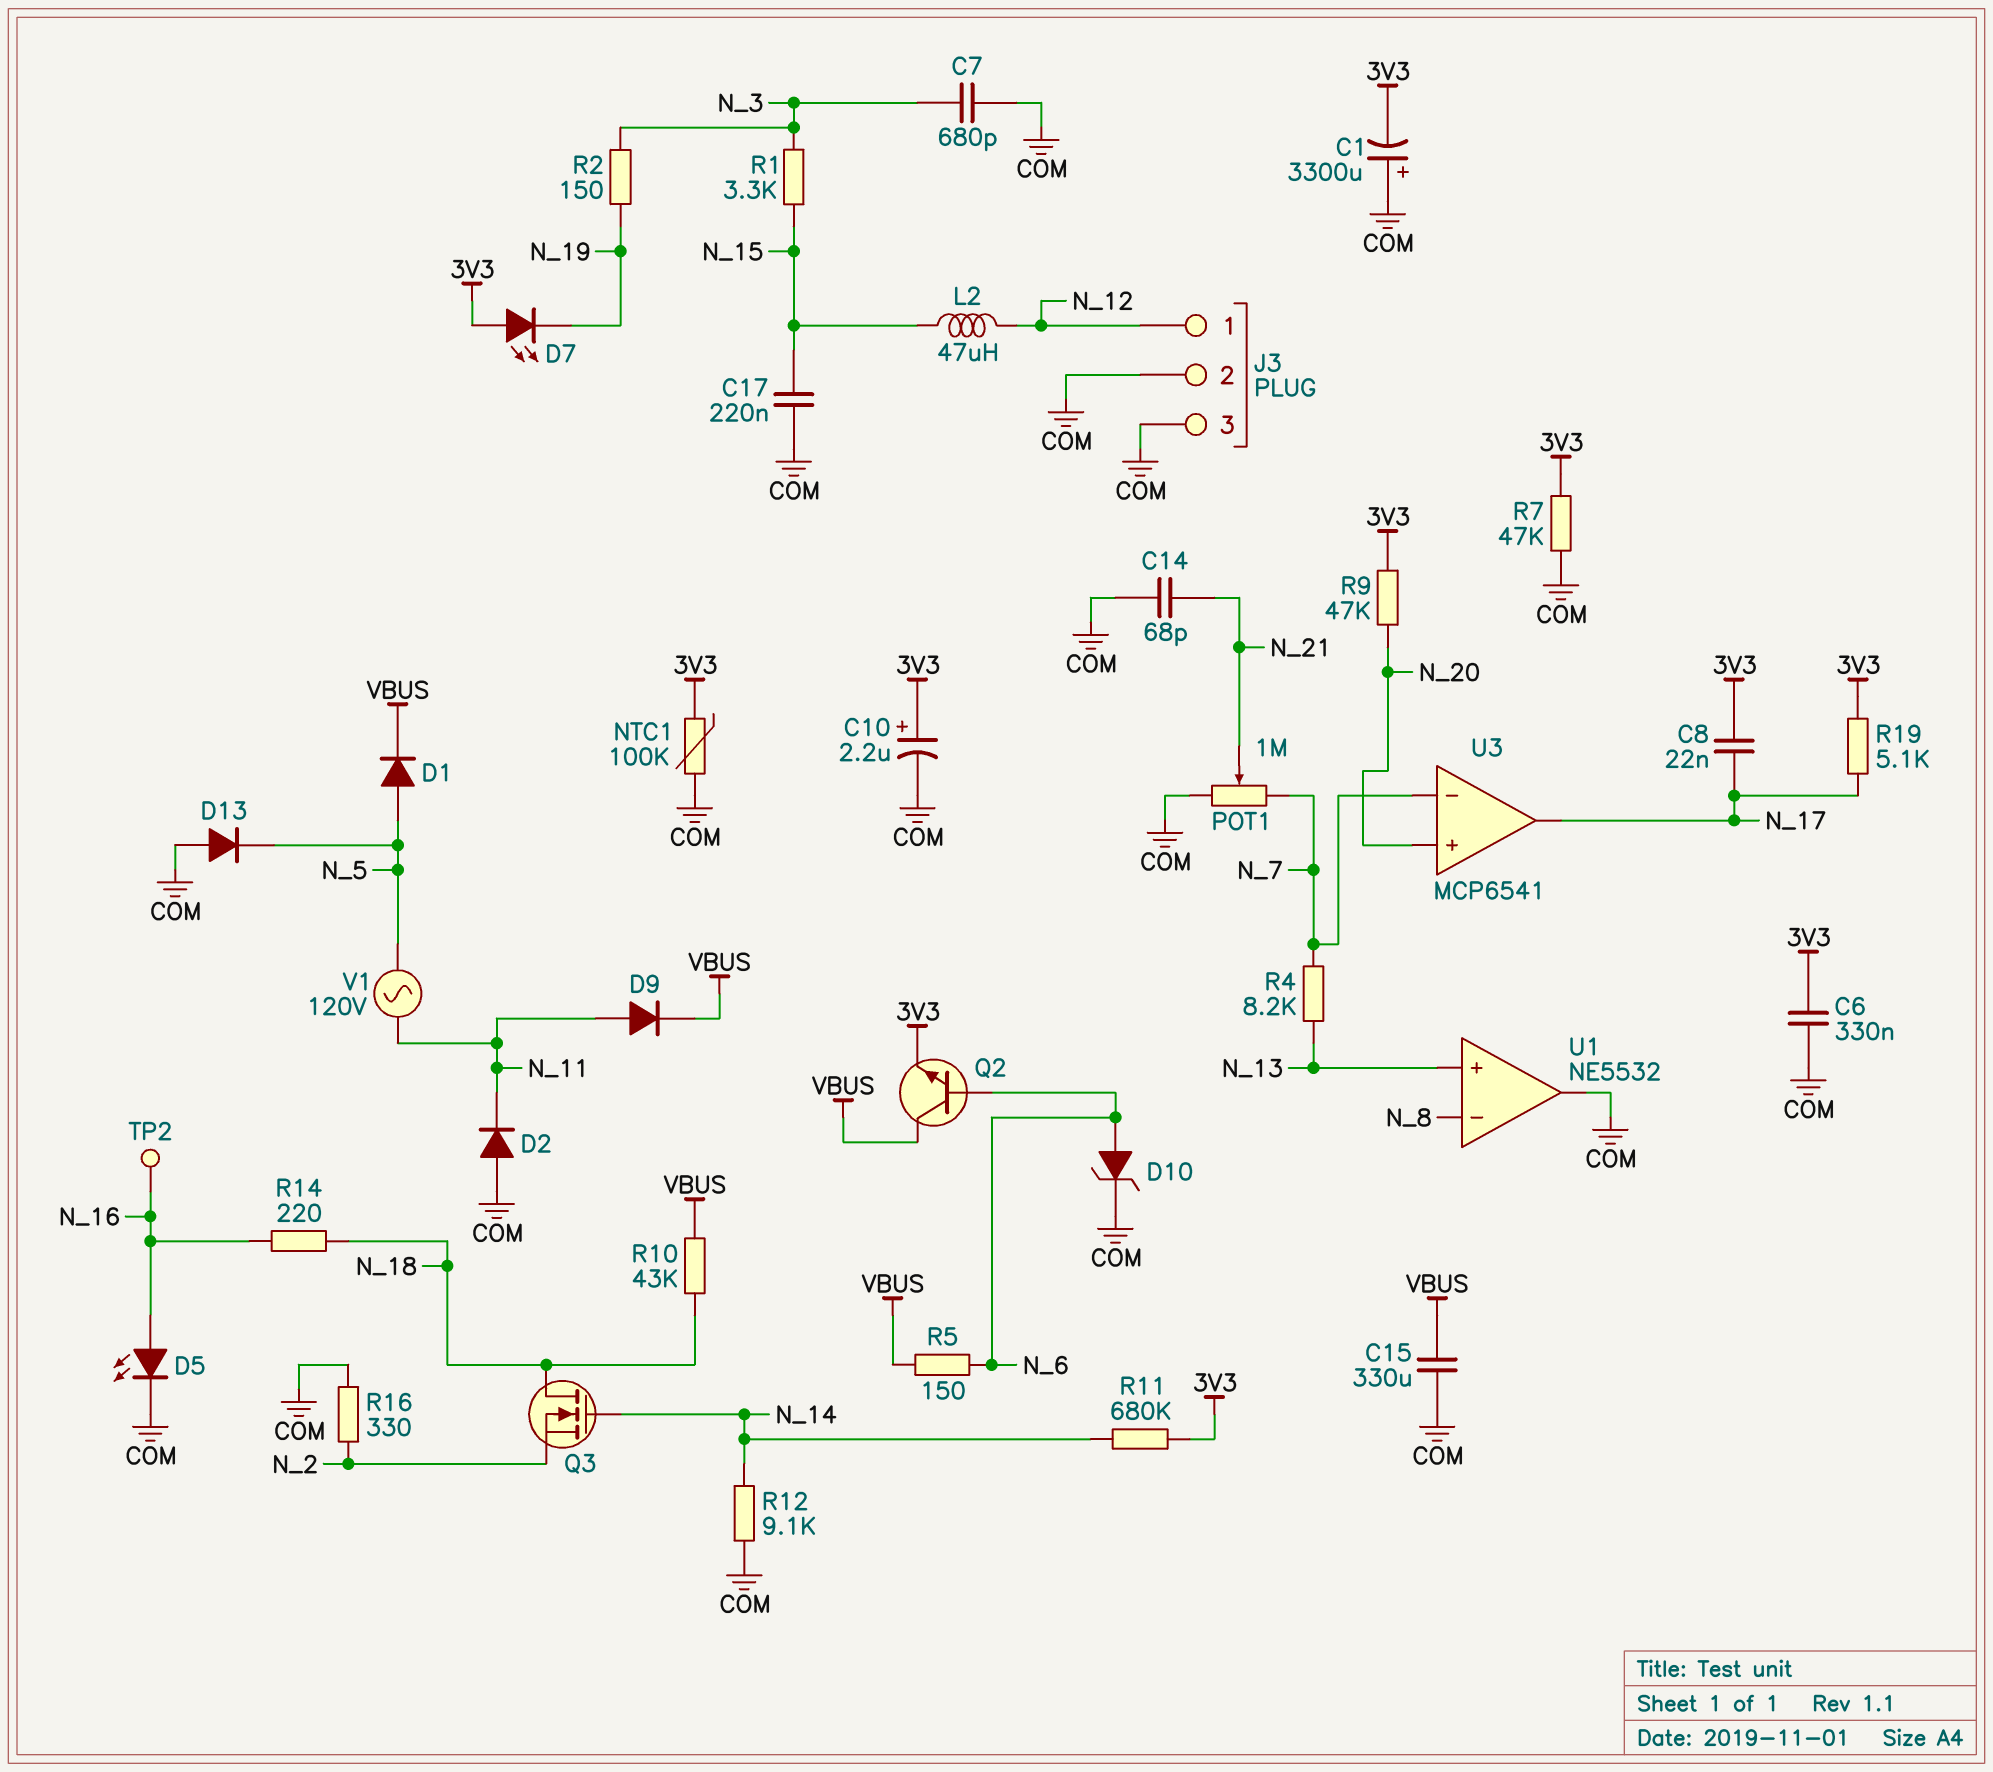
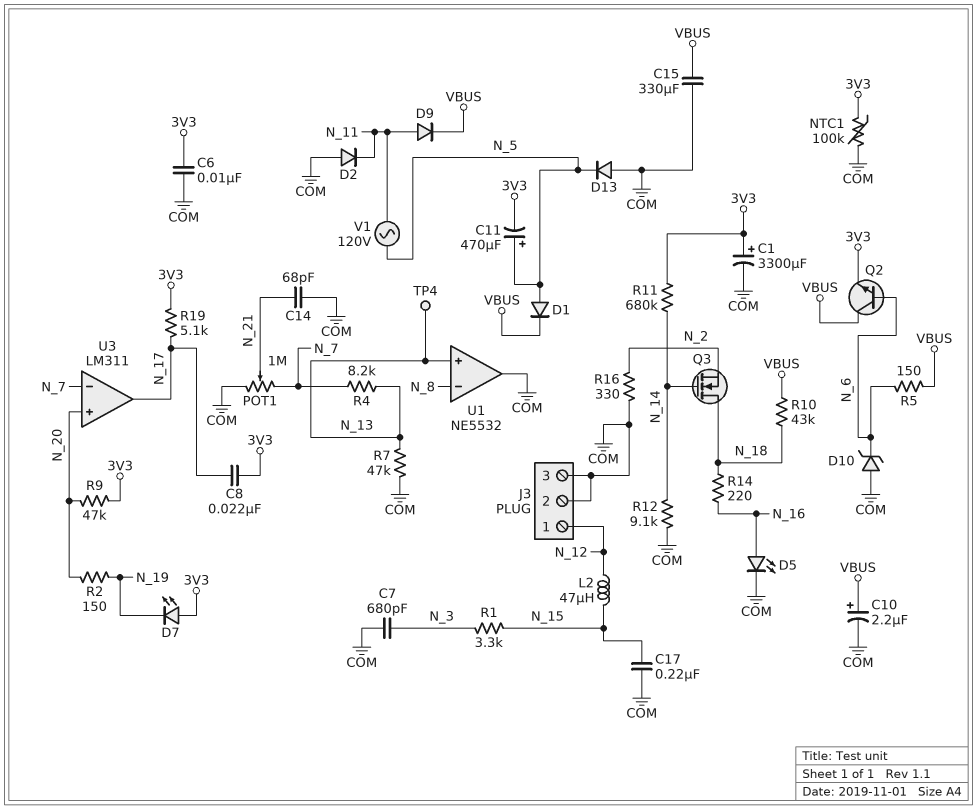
C1: 3300uF (plus COM, minus 3V3) -> 3300uF (plus 3V3, minus COM)
C6: 330nF (3V3, COM) -> 10nF (3V3, COM)
C10: 2.2uF (plus 3V3, minus COM) -> 2.2uF (plus VBUS, minus COM)
C11: none -> 470uF (plus N_5, minus 3V3)
D10: zener (A N_6, K COM) -> zener (A COM, K N_6)
R2: 150 (N_3, N_19) -> 150 (N_19, N_20)
R7: 47k (3V3, COM) -> 47k (COM, N_13)
TP2: test point (N_16) -> none
TP4: none -> test point (N_13)
U3: MCP6541 -> LM311

